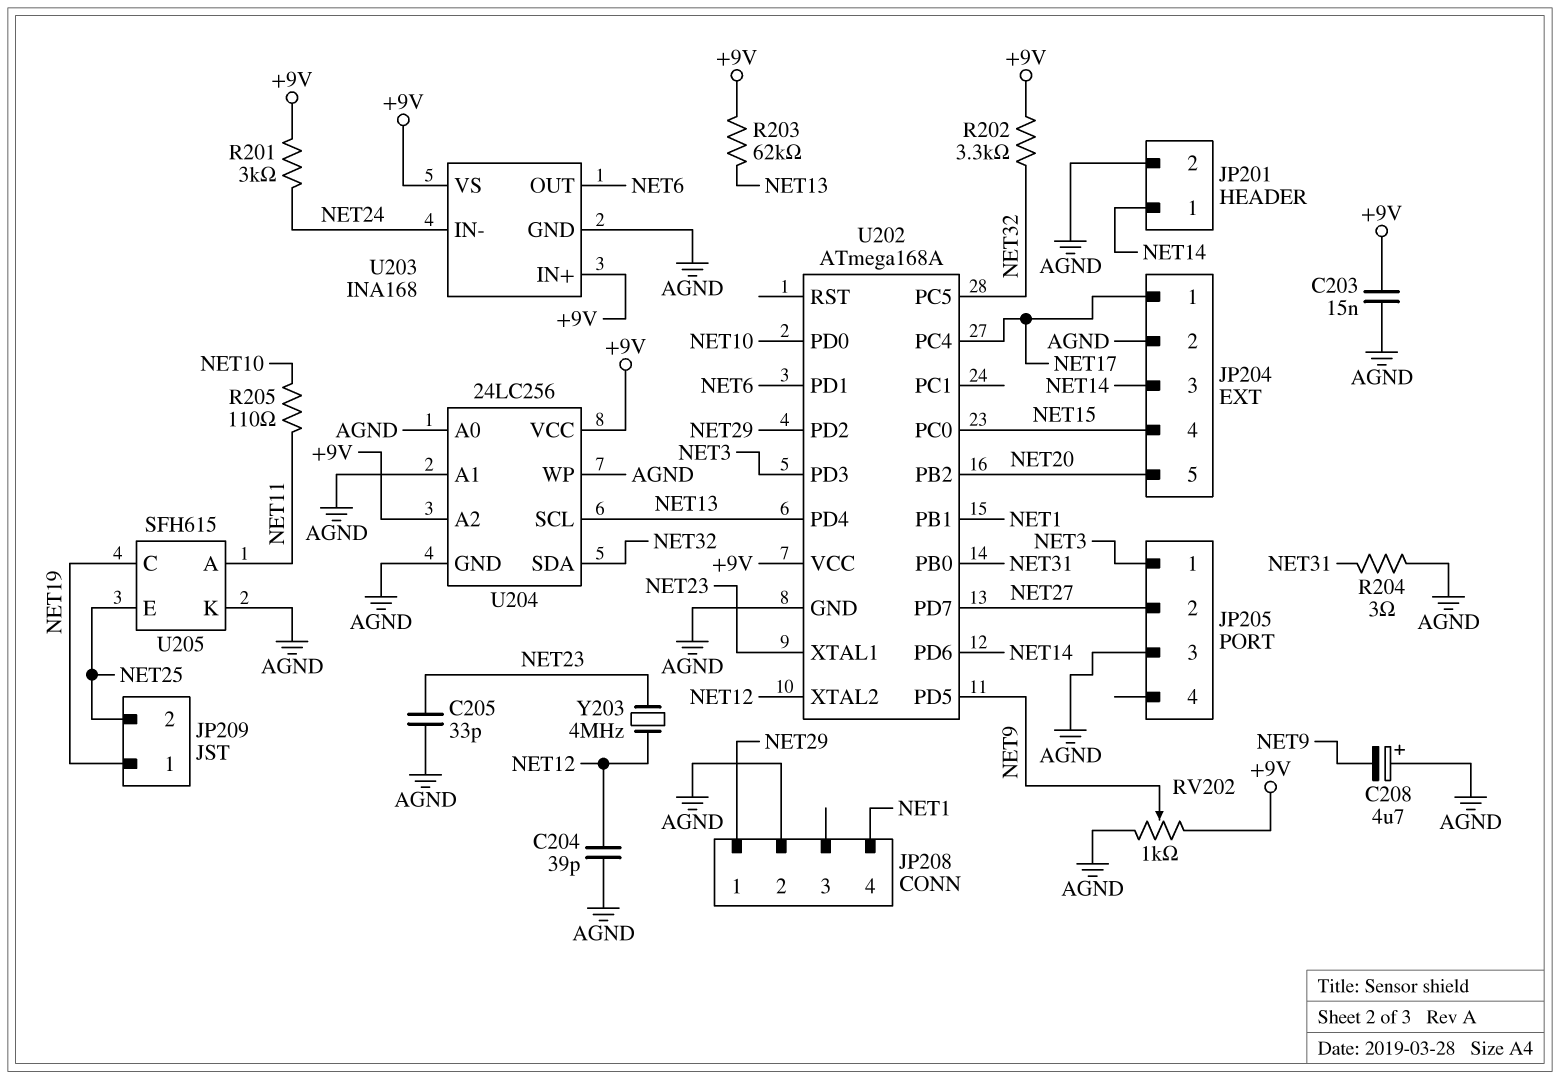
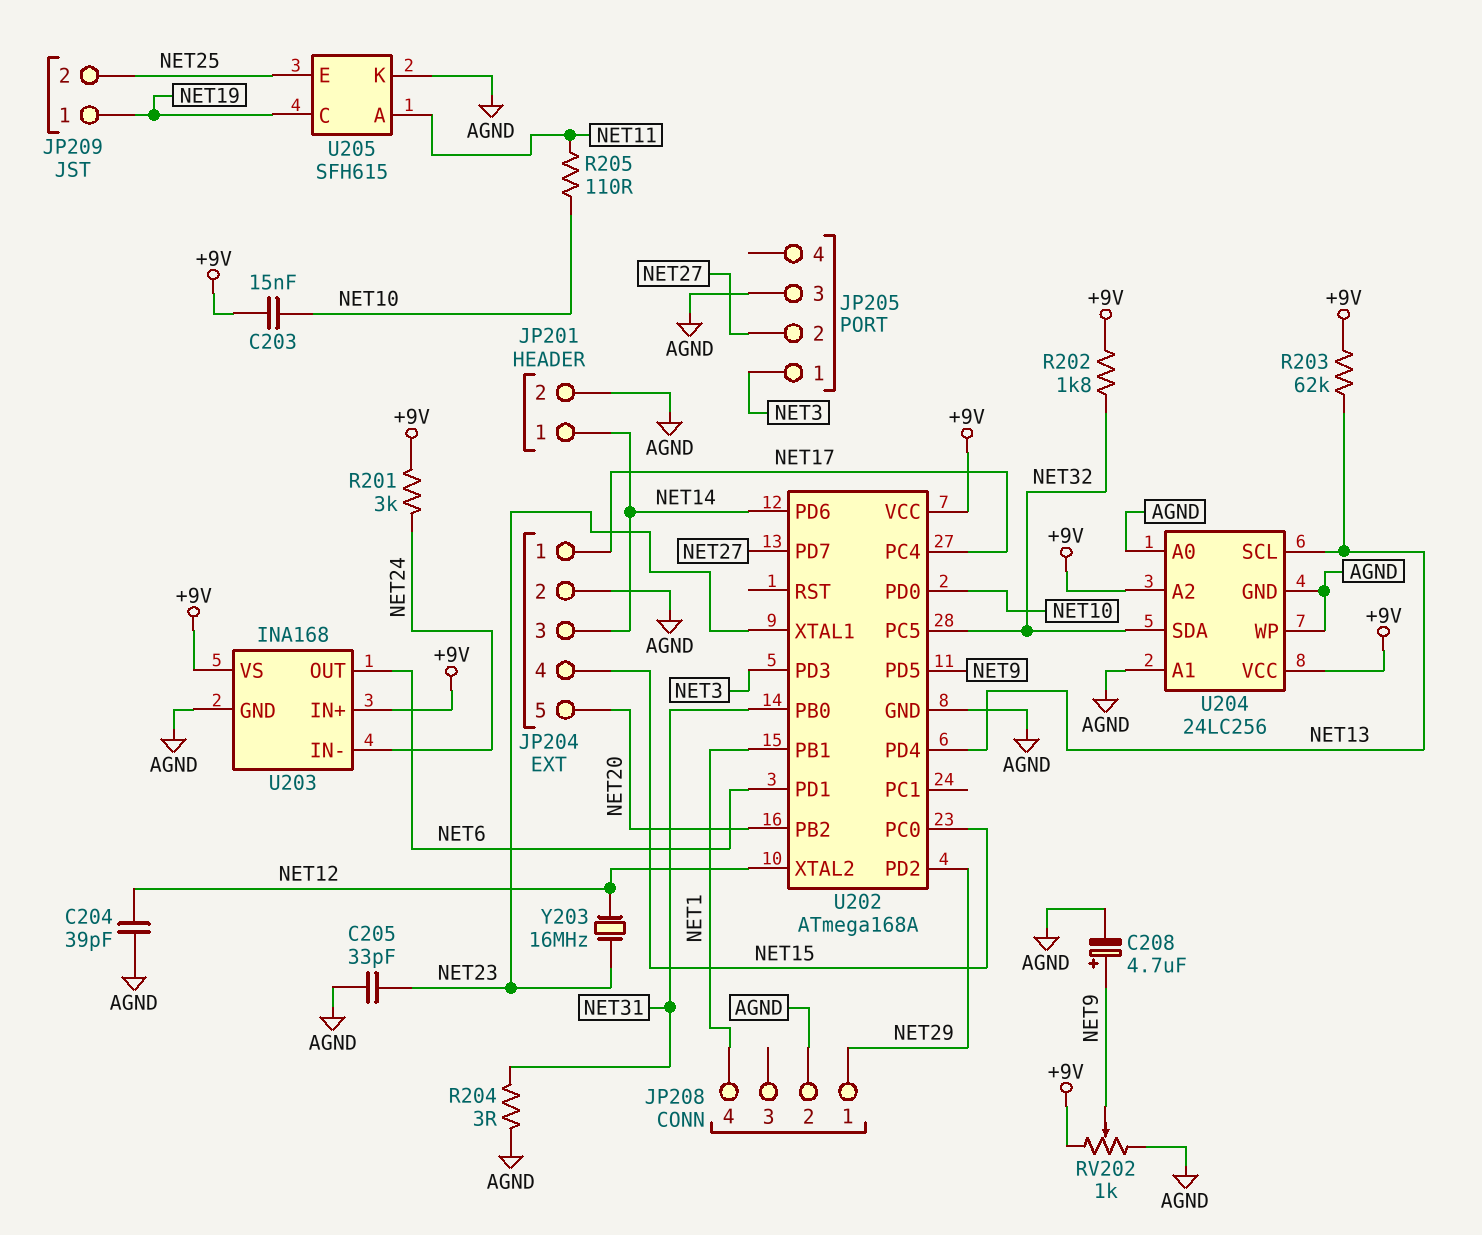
C203: 15nF (+9V, AGND) -> 15nF (+9V, NET10)
C208: 4.7uF (plus AGND, minus NET9) -> 4.7uF (plus NET9, minus AGND)
R202: 3.3k (+9V, NET32) -> 1.8k (+9V, NET32)
Y203: 4MHz (NET12, NET23) -> 16MHz (NET12, NET23)

